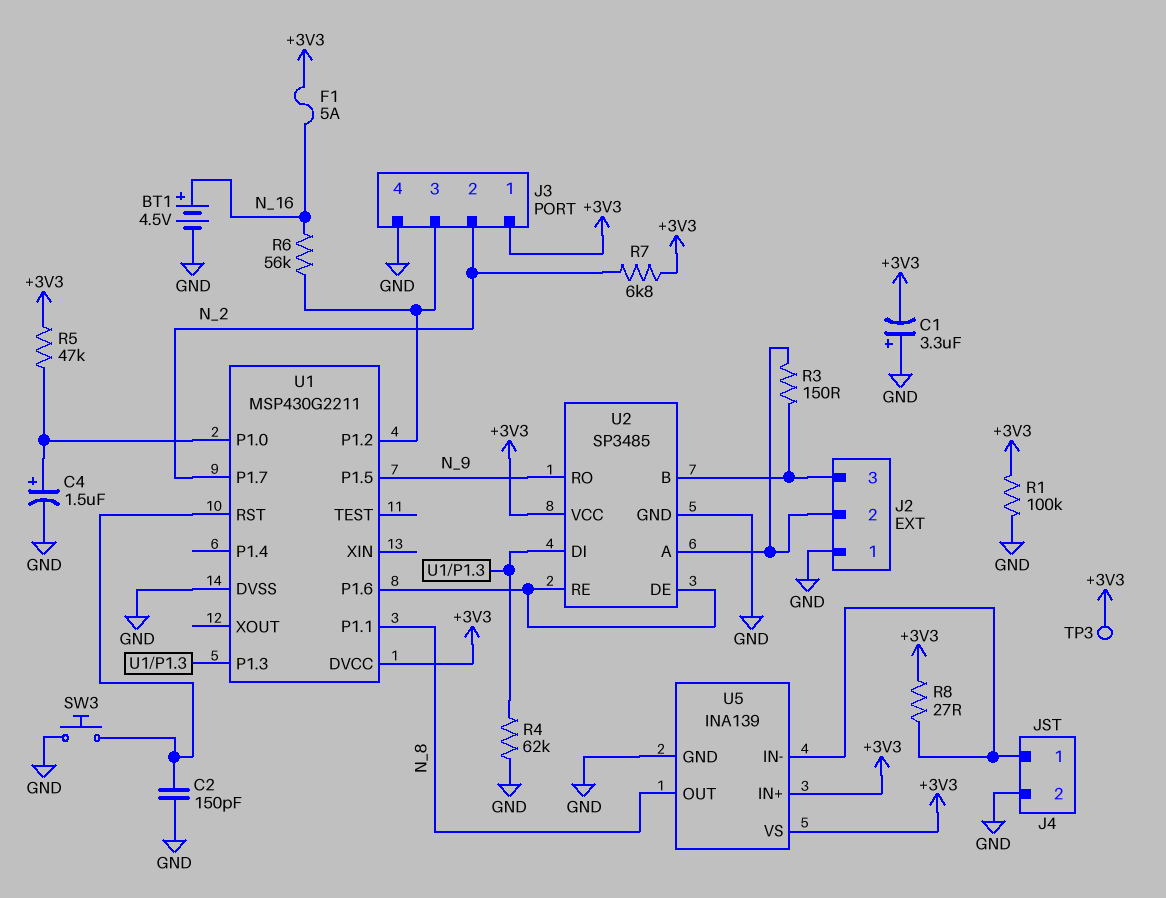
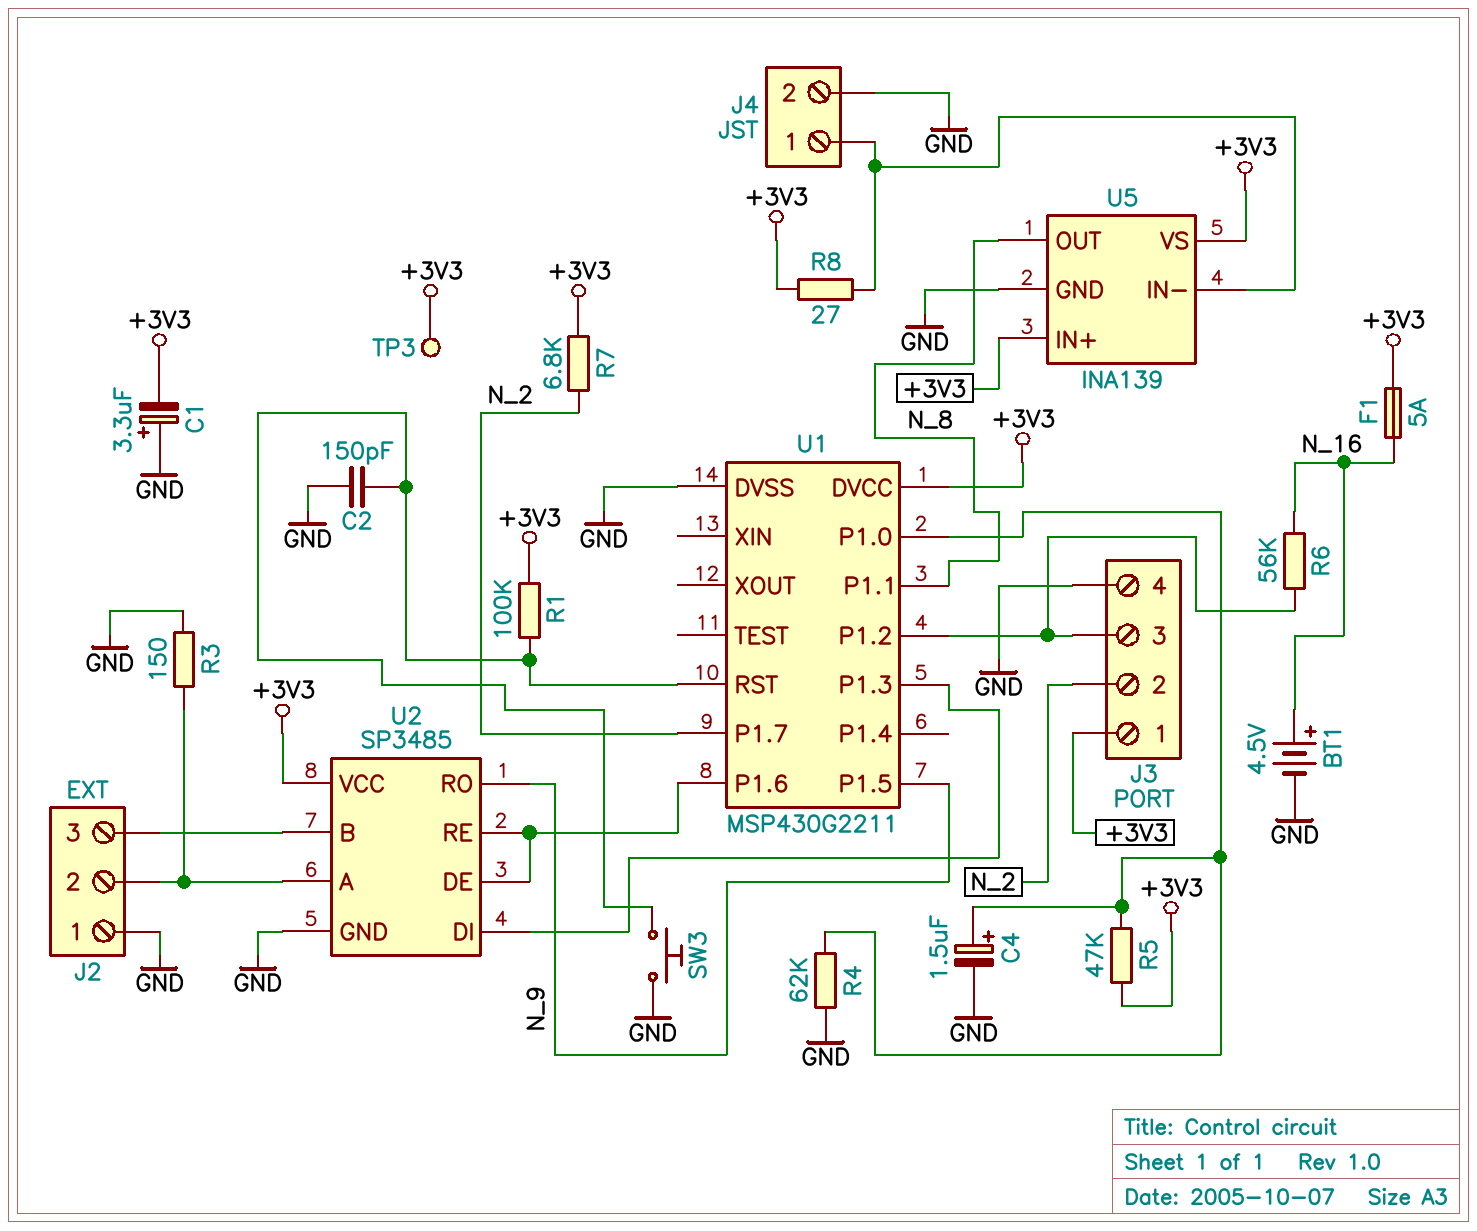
R1: 100k (+3V3, GND) -> 100k (+3V3, U1/RST)
R3: 150 (J2/2, J2/3) -> 150 (GND, J2/2)
R4: 62k (GND, U1/P1.3) -> 62k (GND, U1/P1.0)

